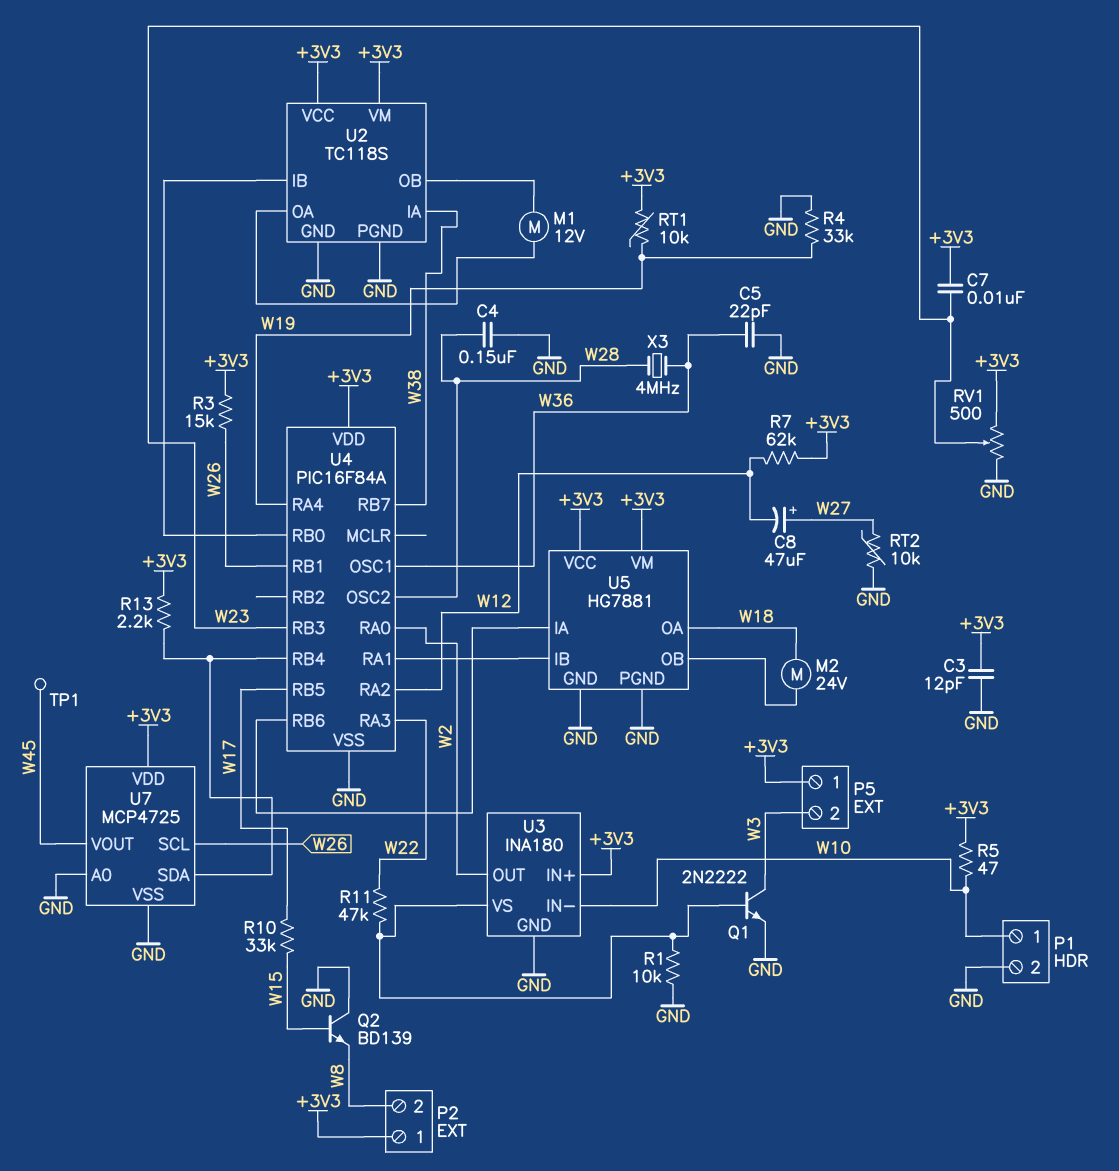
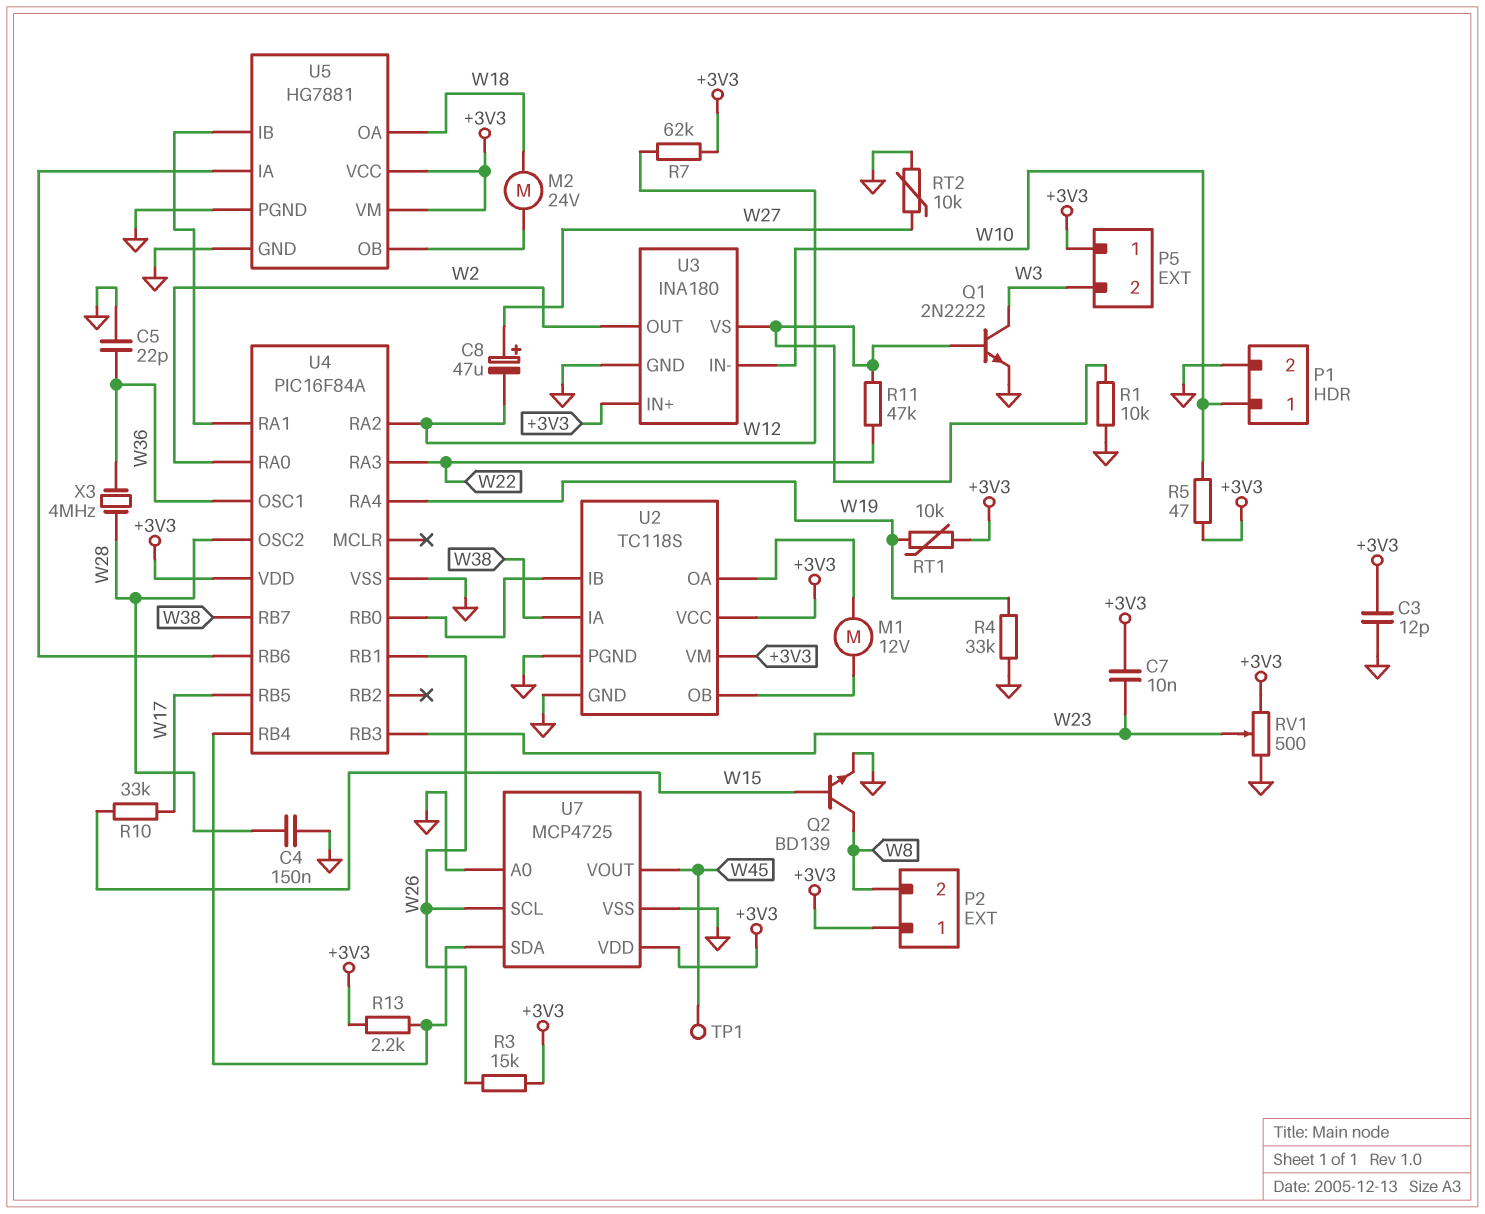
Q2: NPN BD139 (B W15, C GND, E W8) -> NPN BD139 (B W15, C W8, E GND)

